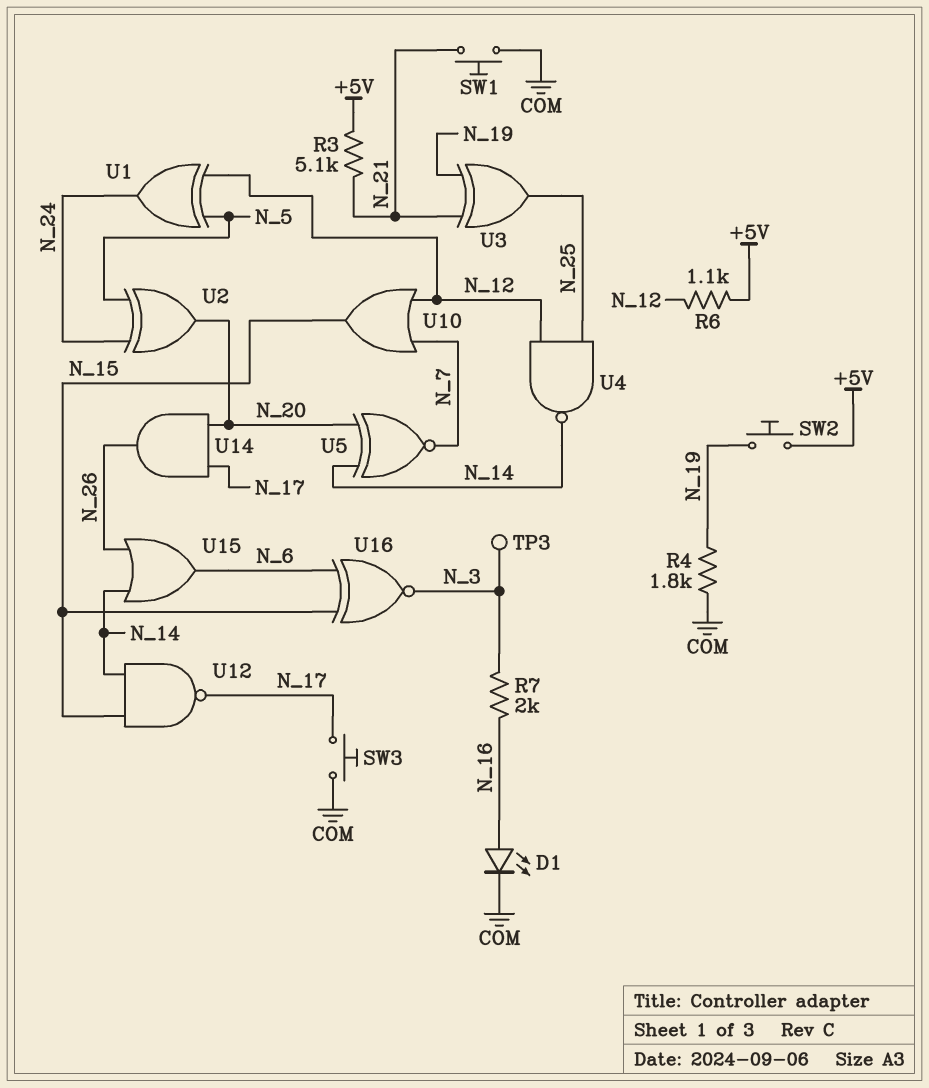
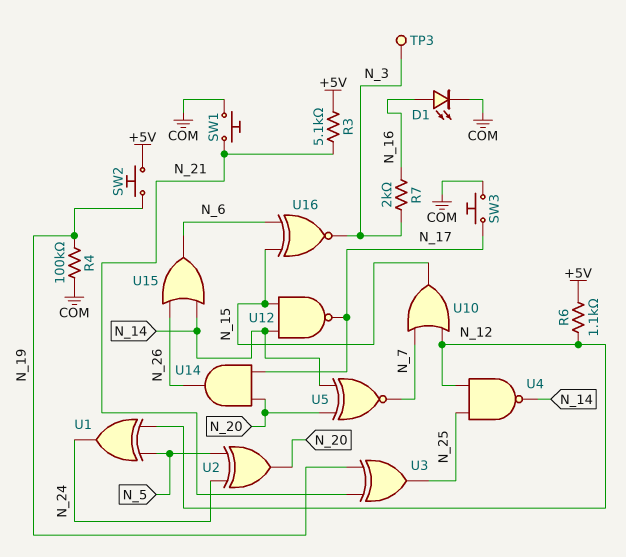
R4: 1.8k (COM, N_19) -> 100k (COM, N_19)

